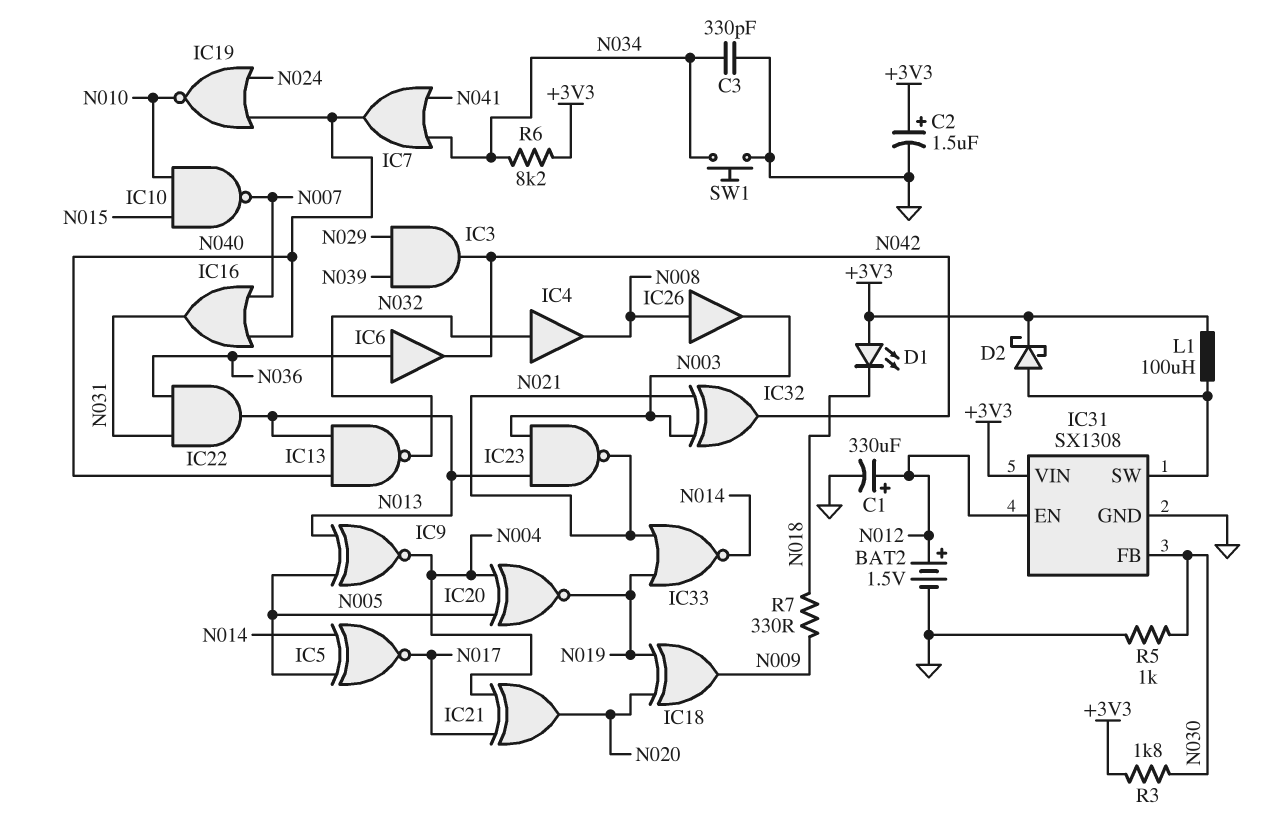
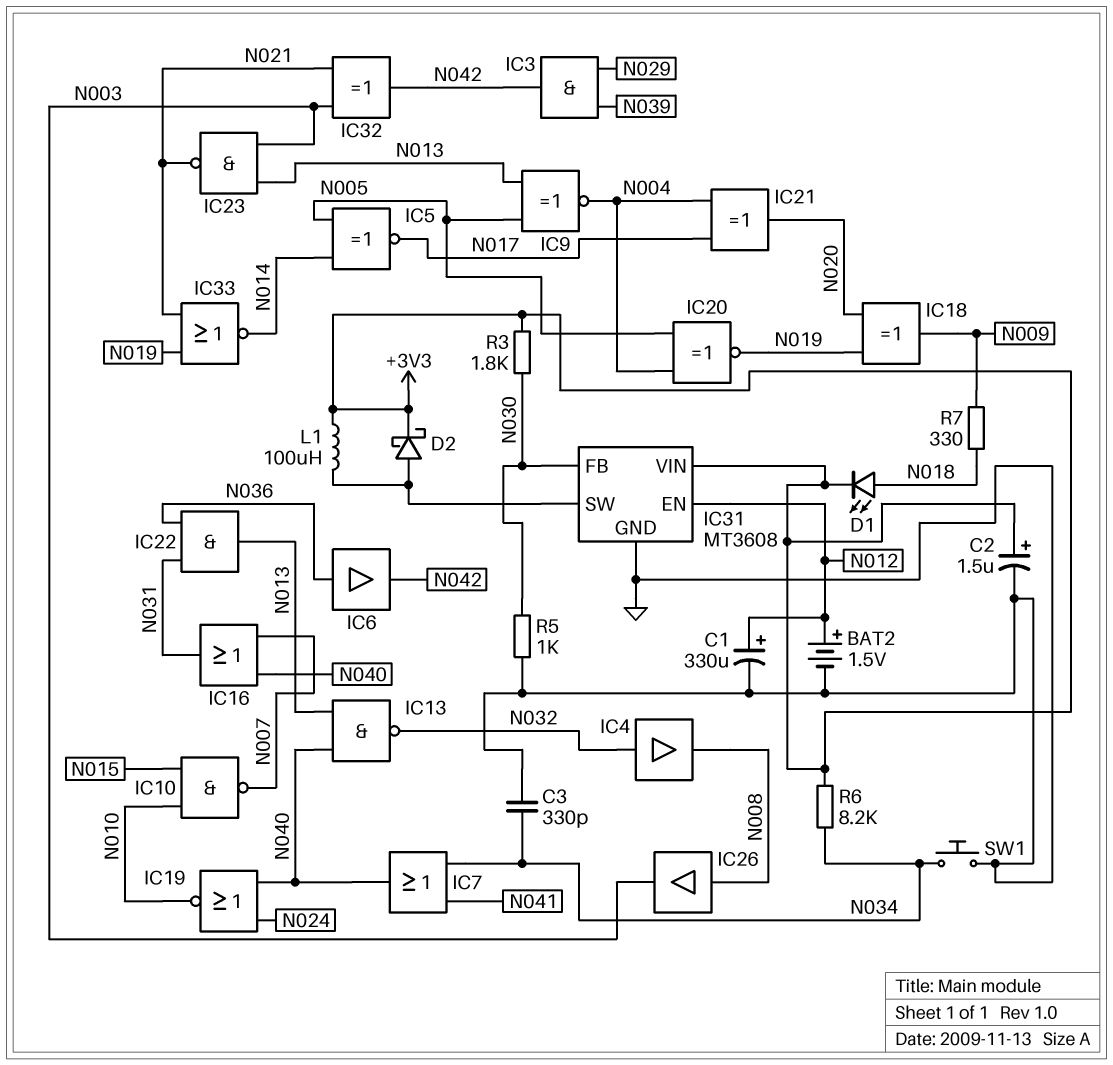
D1: LED (A +3V3, K N018) -> LED (A N018, K +3V3)
IC31: SX1308 -> MT3608

